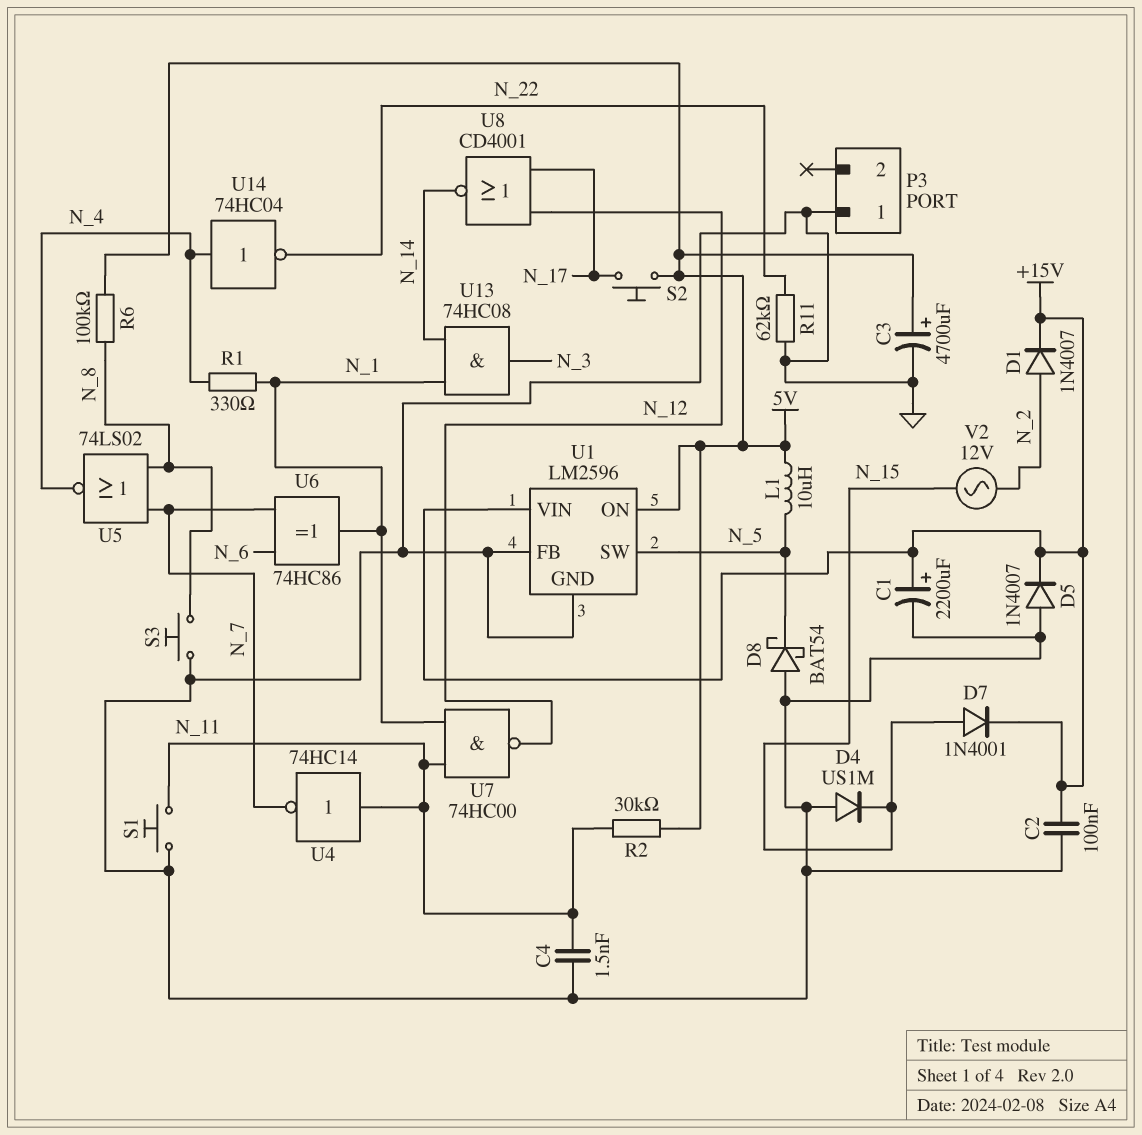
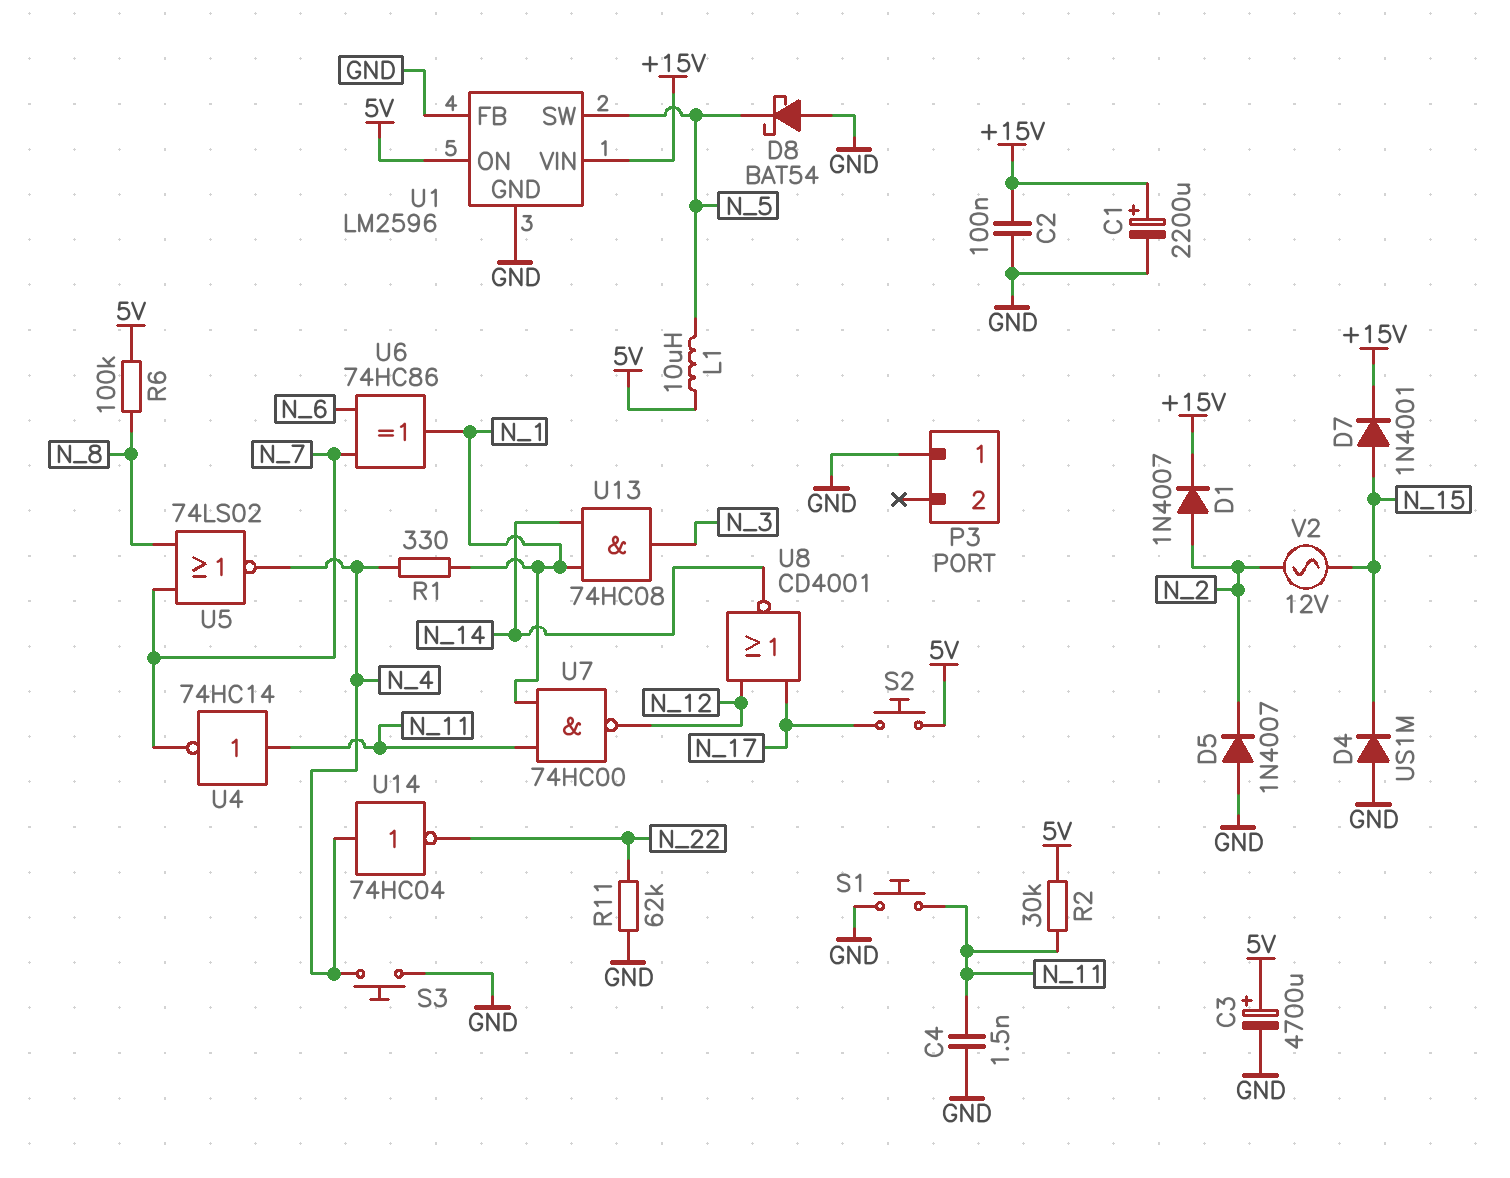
D5: diode 1N4007 (A GND, K +15V) -> diode 1N4007 (A GND, K N_2)
S3: button (GND, N_8) -> button (GND, N_4)

